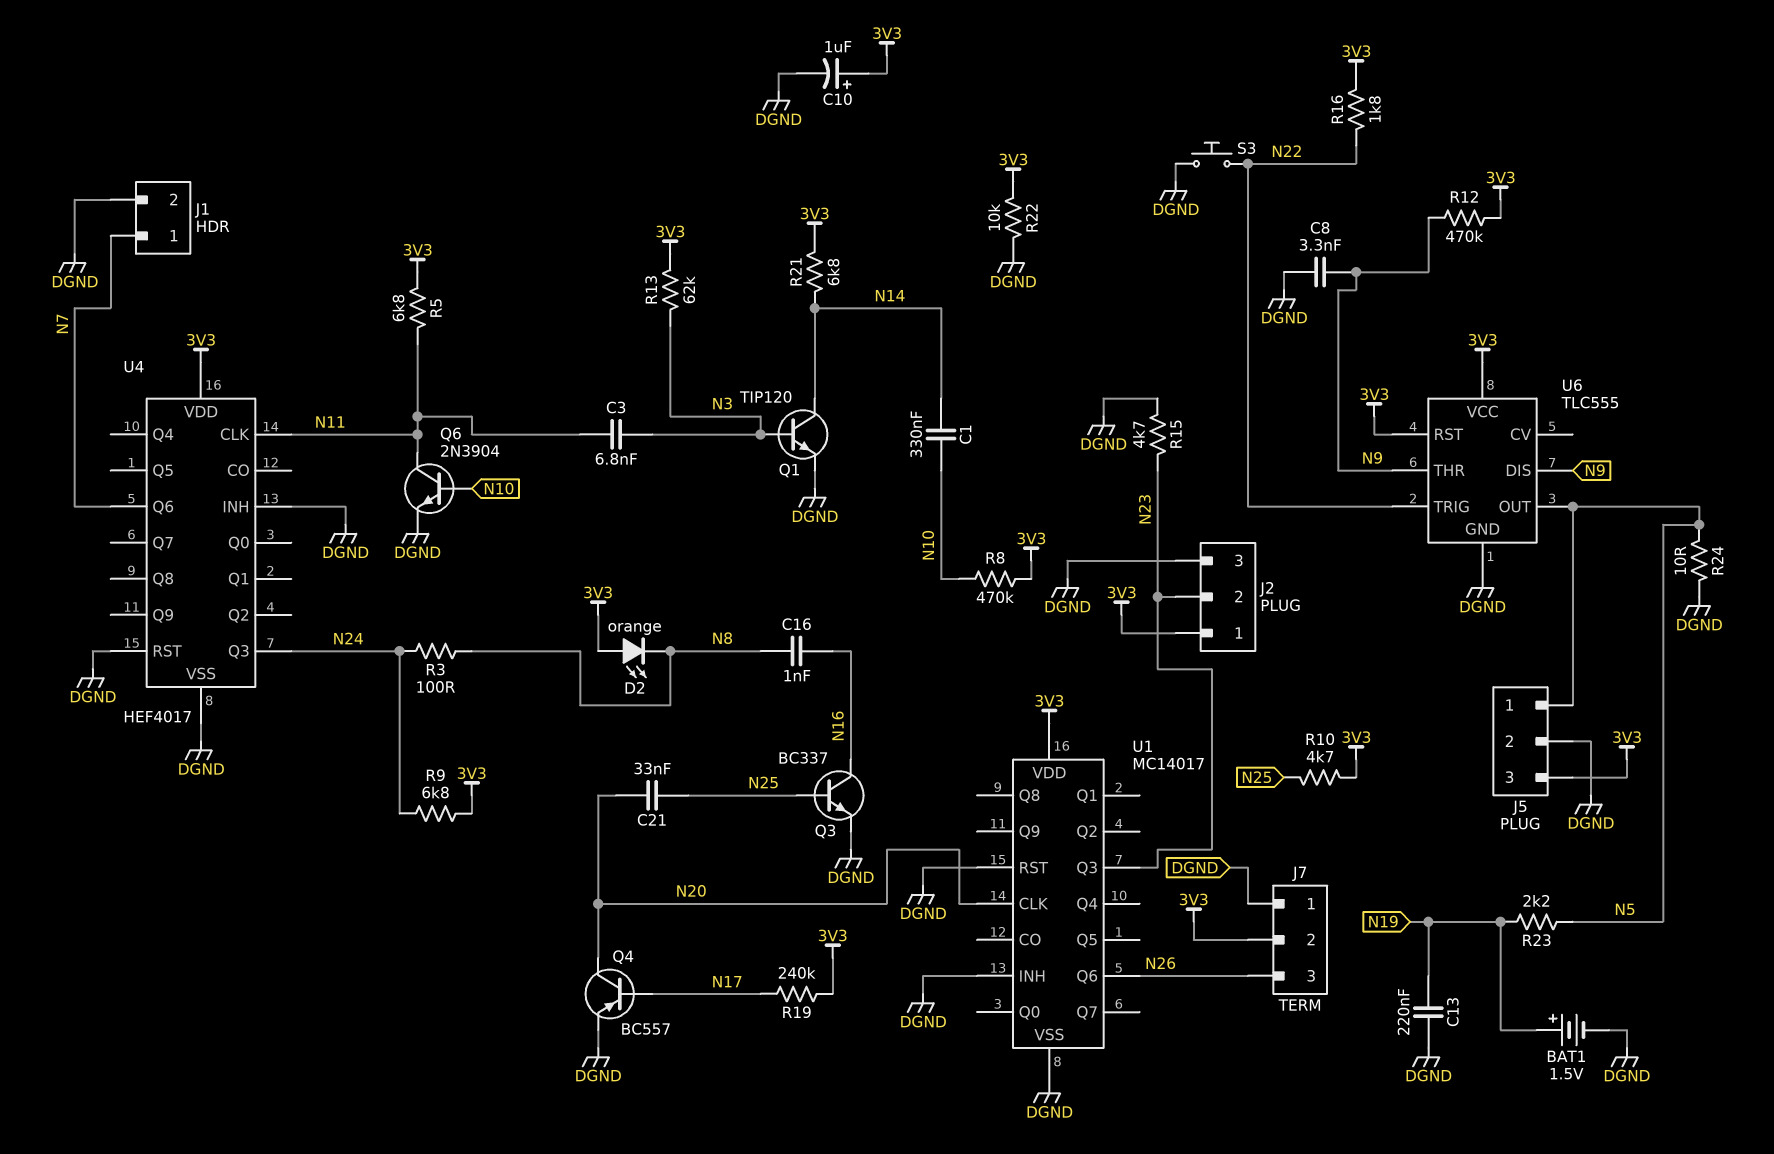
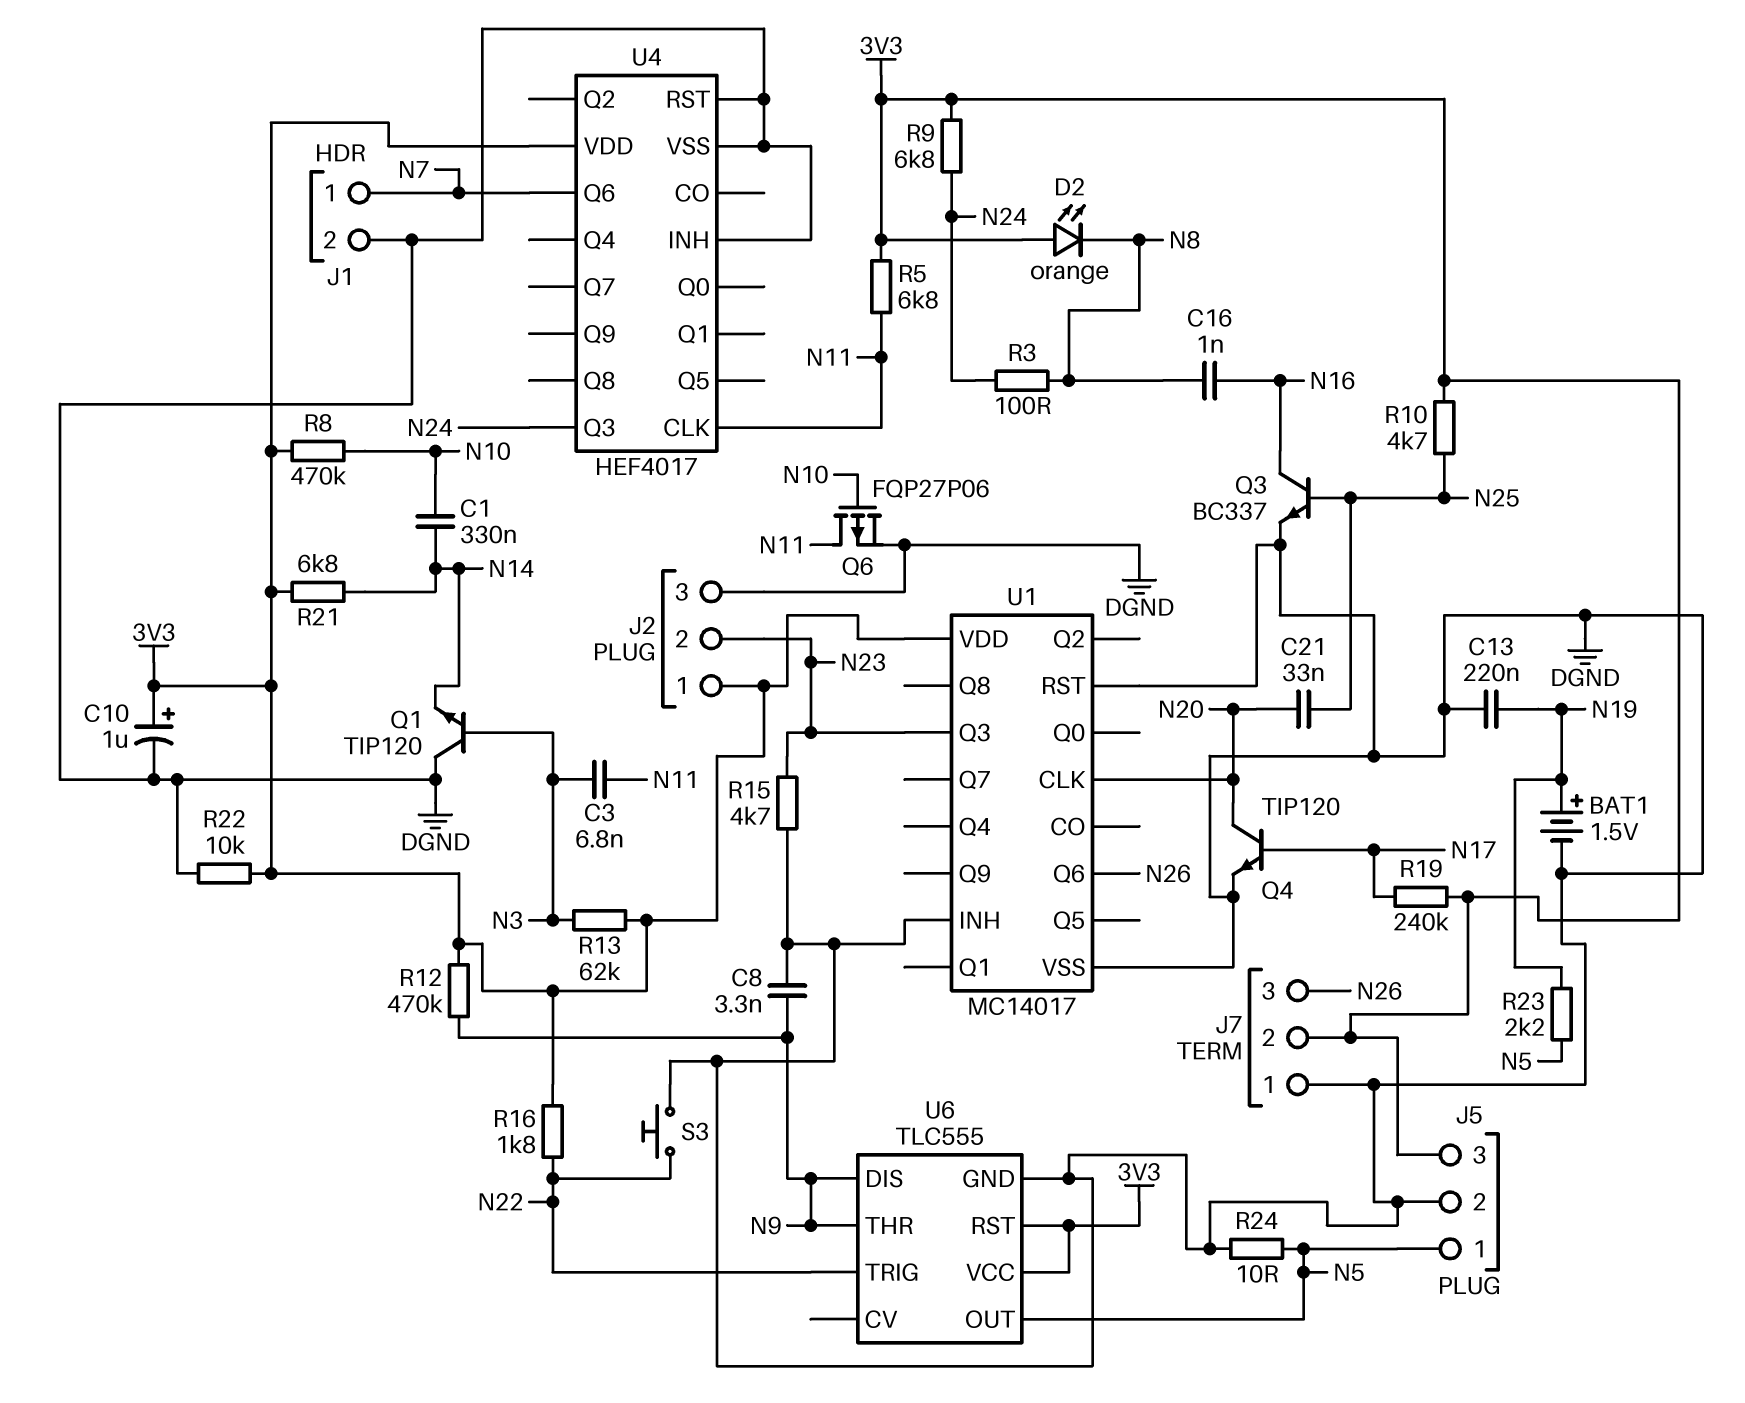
Q1: NPN TIP120 (B N3, C N14, E DGND) -> NPN TIP120 (B N3, C DGND, E N14)
Q4: PNP BC557 (B N17, C N20, E DGND) -> NPN TIP120 (B N17, C N20, E DGND)
Q6: NPN 2N3904 (B N10, C N11, E DGND) -> PMOS FQP27P06 (G N10, D N11, S DGND)

